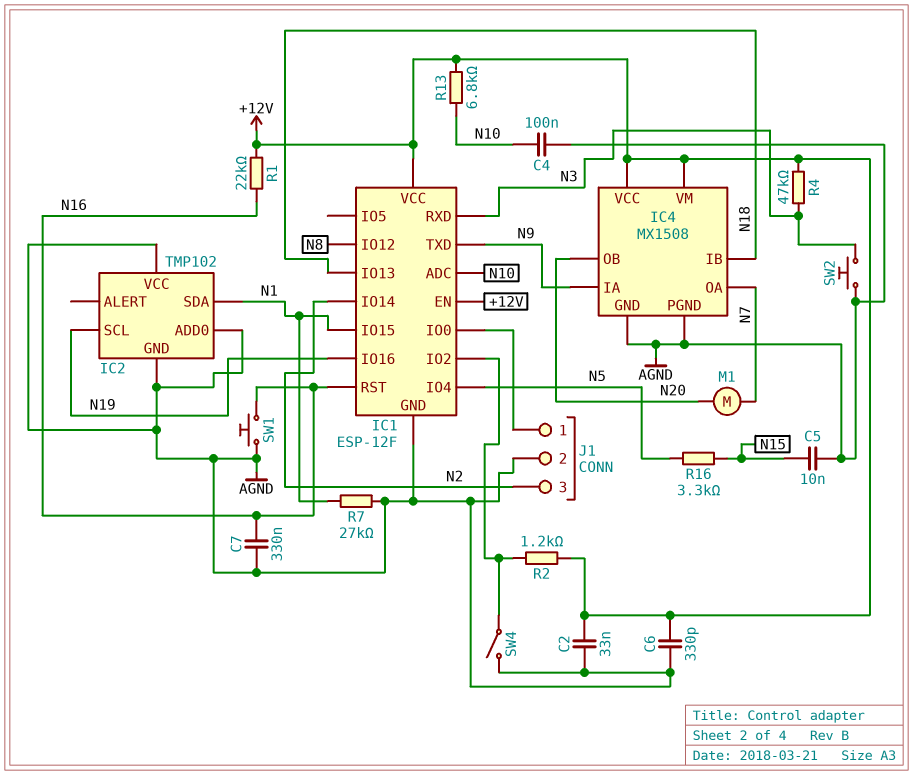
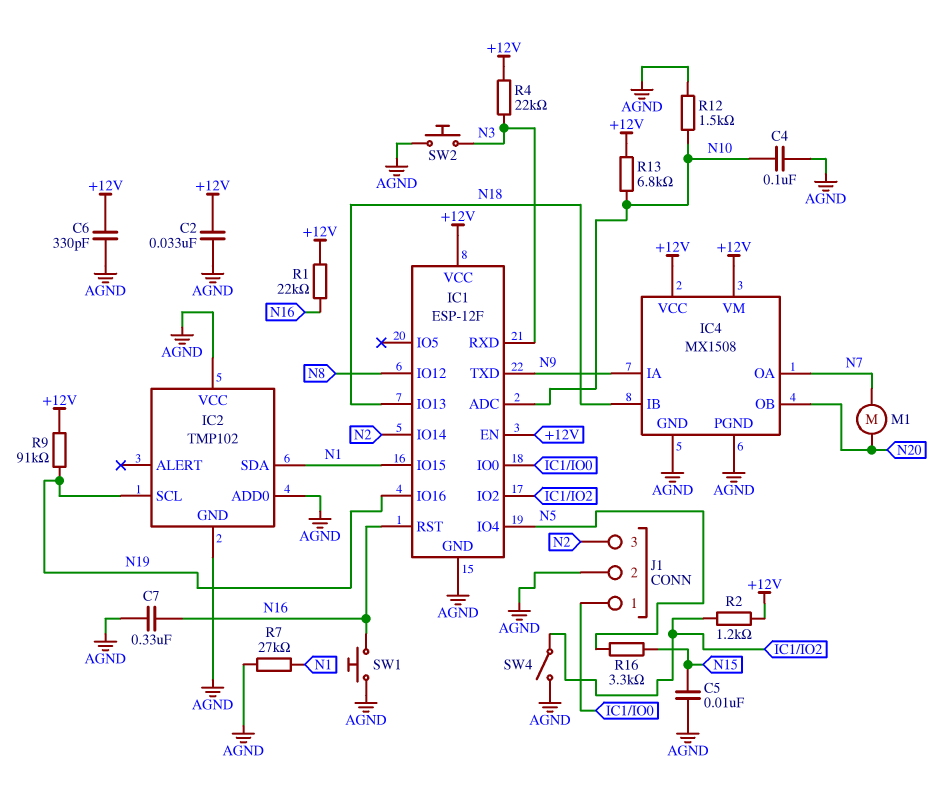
R4: 47k (+12V, N3) -> 22k (+12V, N3)
R9: none -> 91k (+12V, N19)
R12: none -> 1.5k (AGND, N10)

